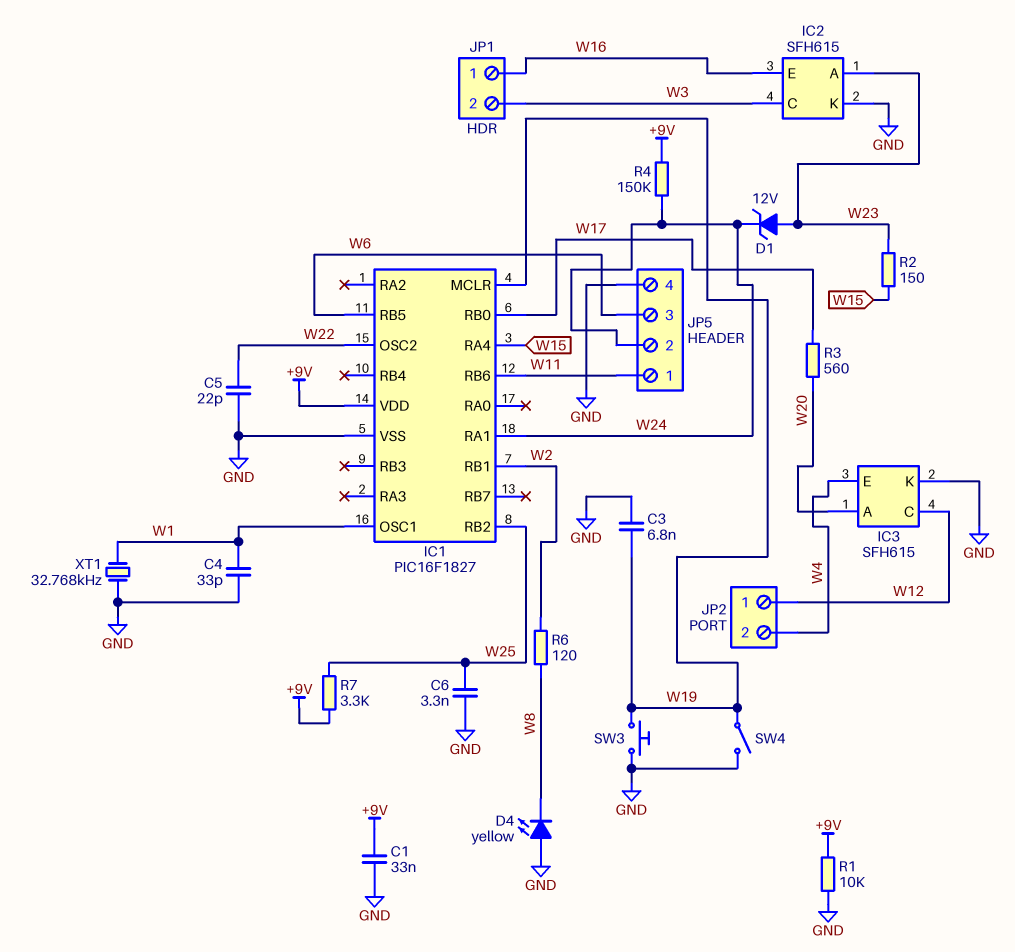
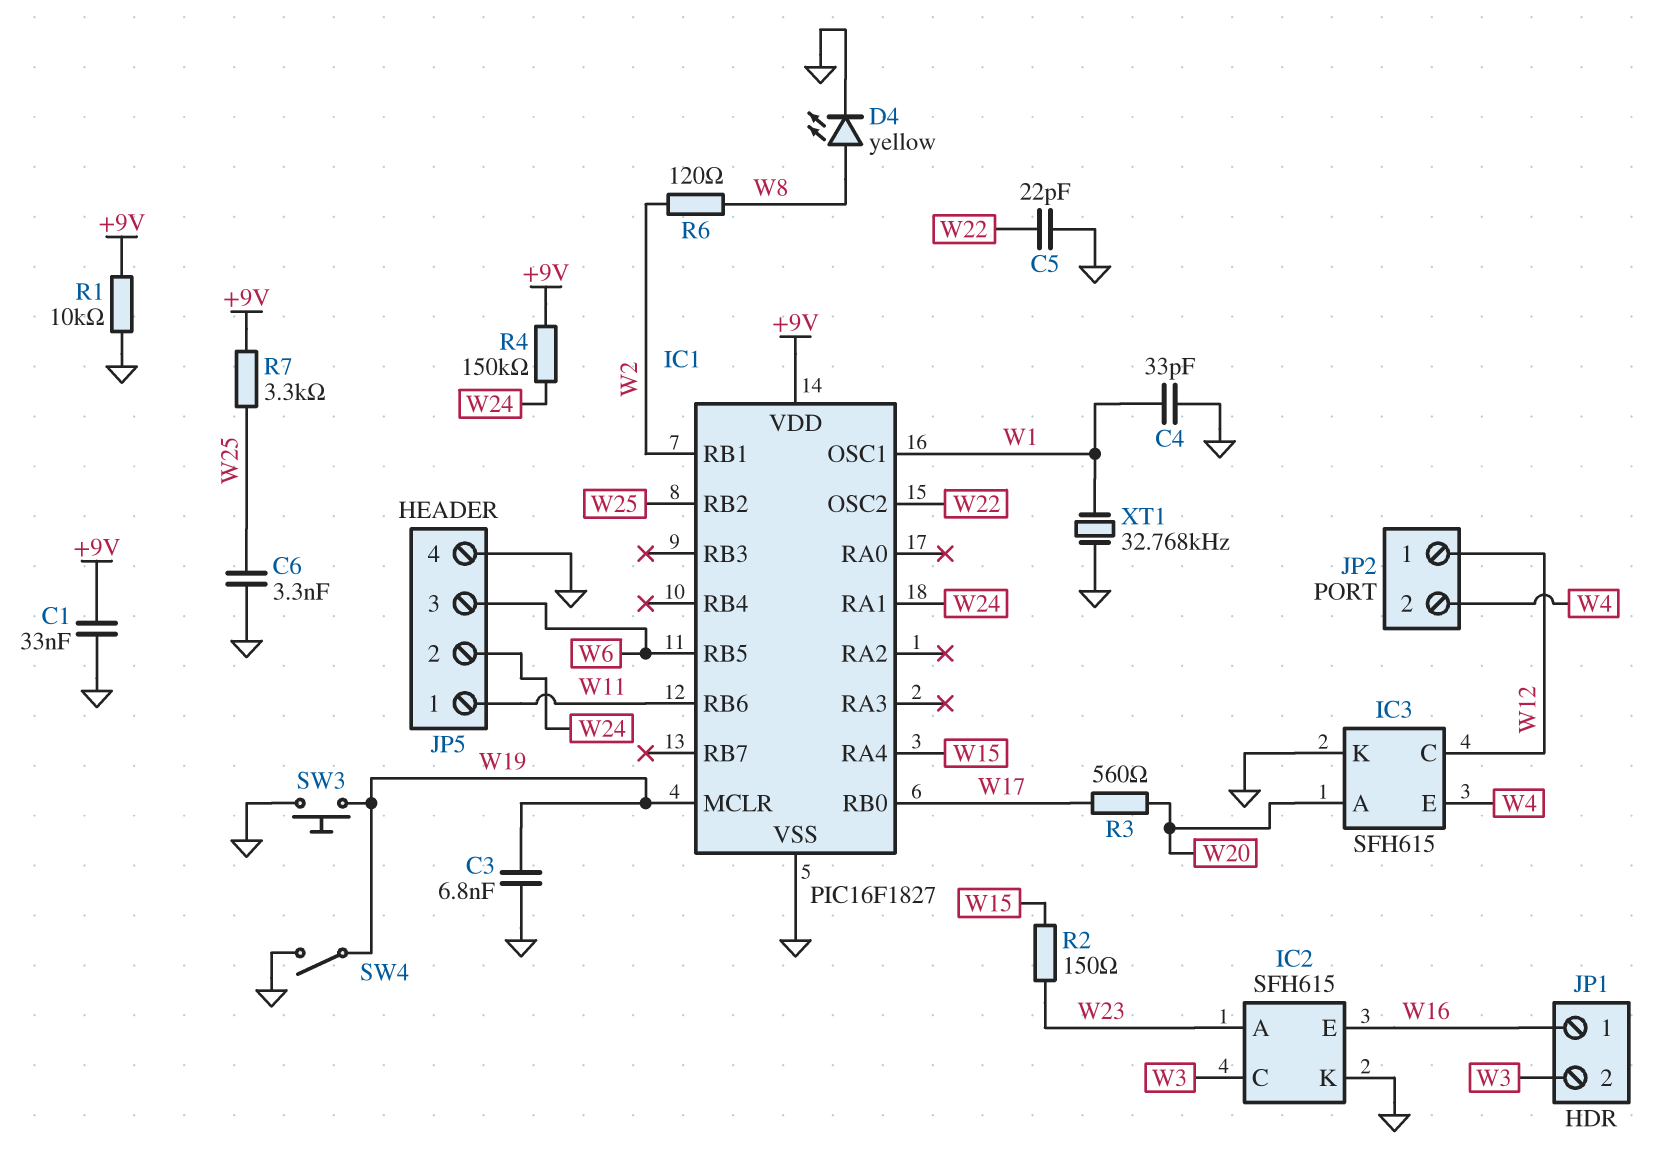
D1: zener 12V (A W23, K W24) -> none
D4: LED yellow (A GND, K W8) -> LED yellow (A W8, K GND)

